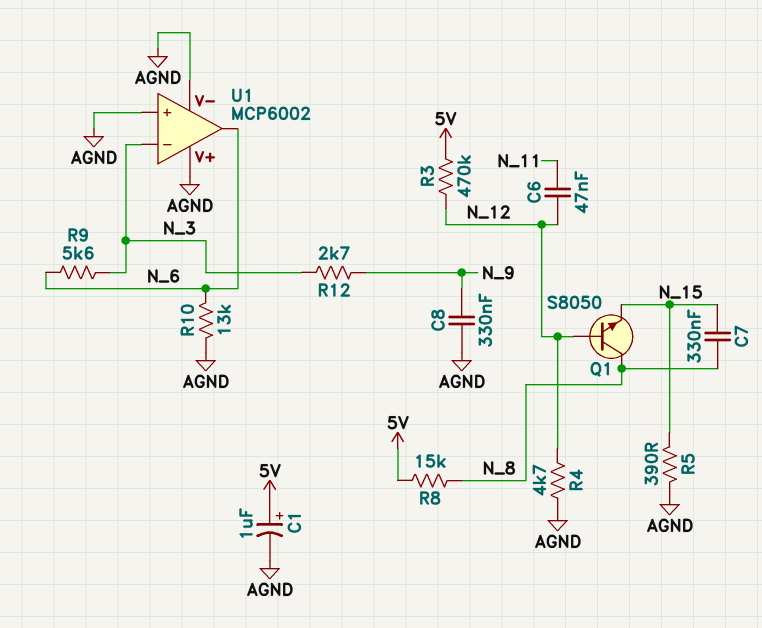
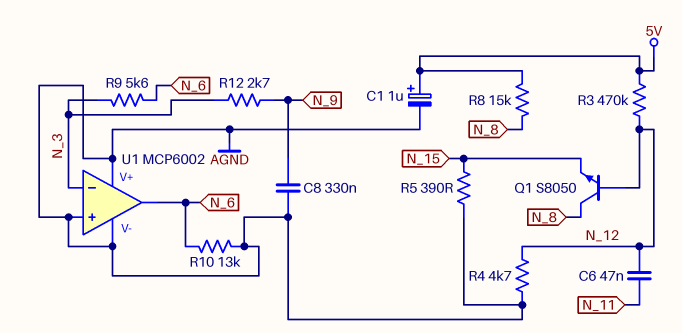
C7: 330nF (N_8, N_15) -> none

